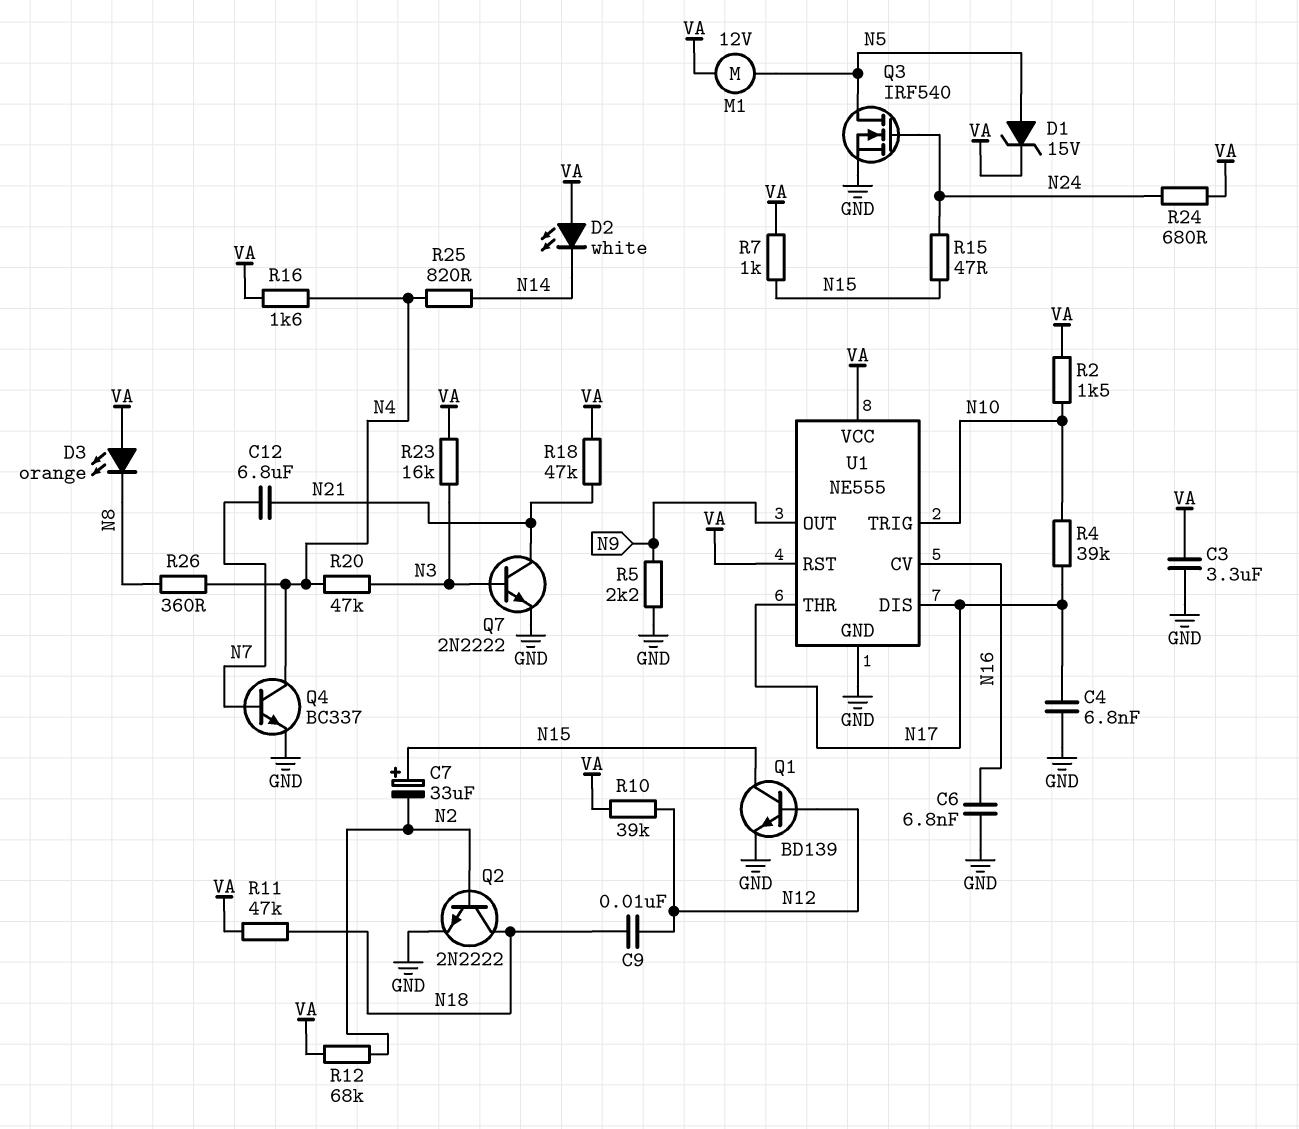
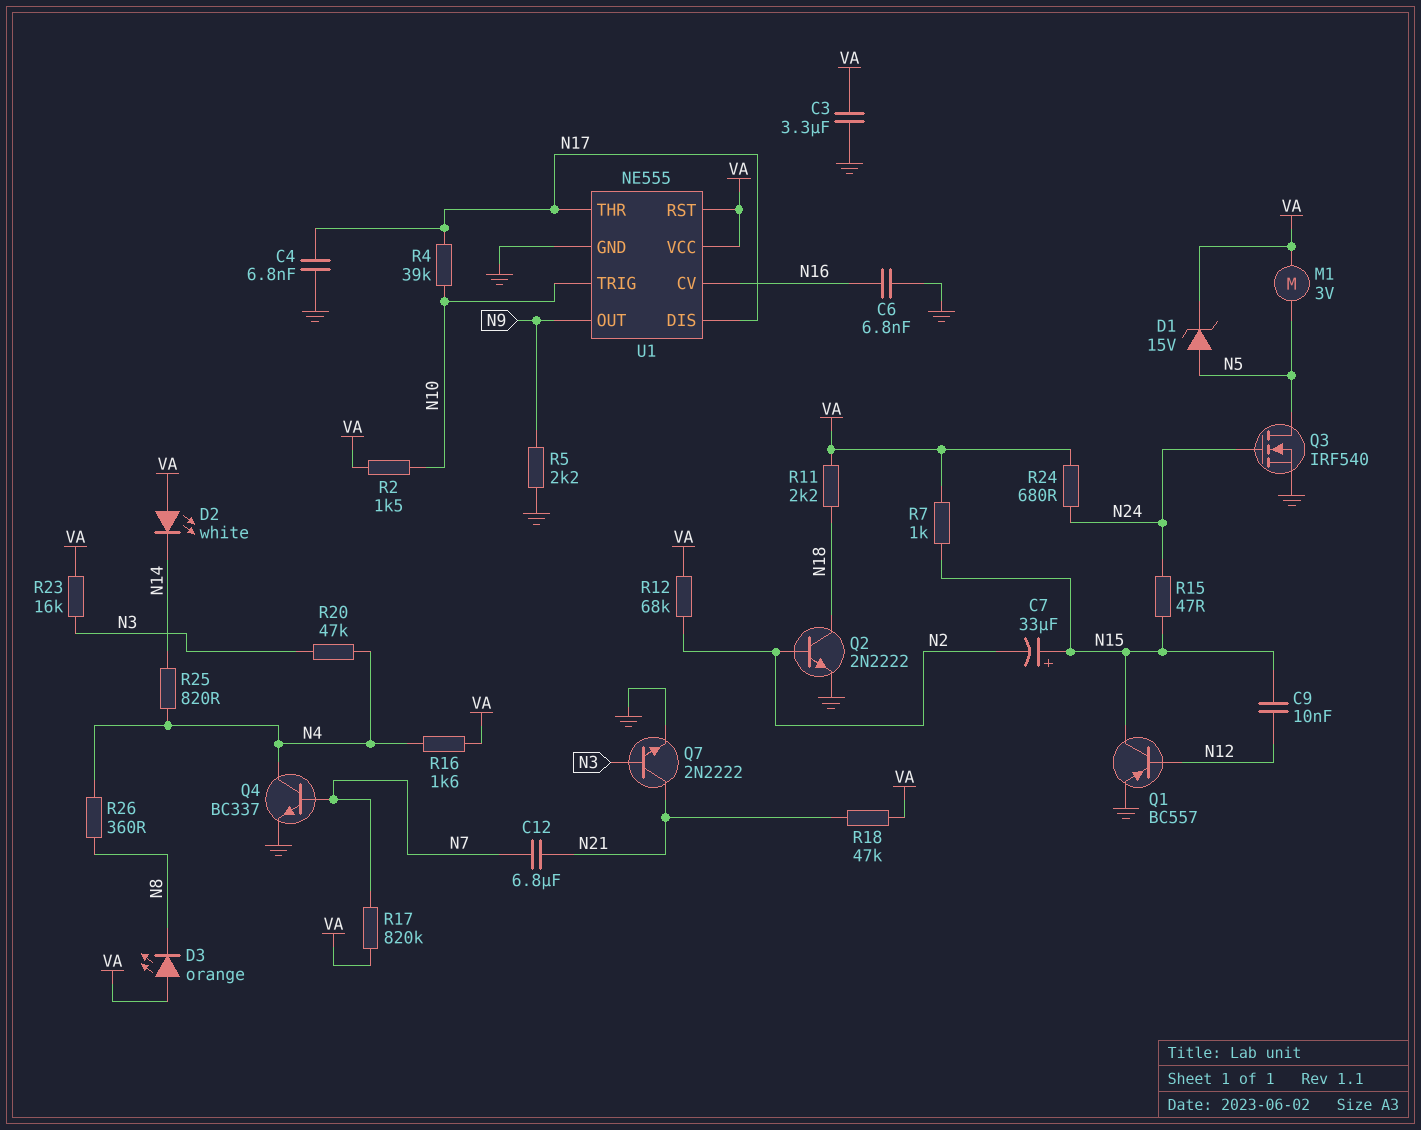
C9: 10nF (N12, N18) -> 10nF (N12, N15)
M1: motor 12V (N5, VA) -> motor 3V (N5, VA)
Q1: NPN BD139 (B N12, C N15, E GND) -> PNP BC557 (B N12, C N15, E GND)
R10: 39k (N12, VA) -> none
R11: 47k (N18, VA) -> 2.2k (N18, VA)
R17: none -> 820k (N7, VA)

